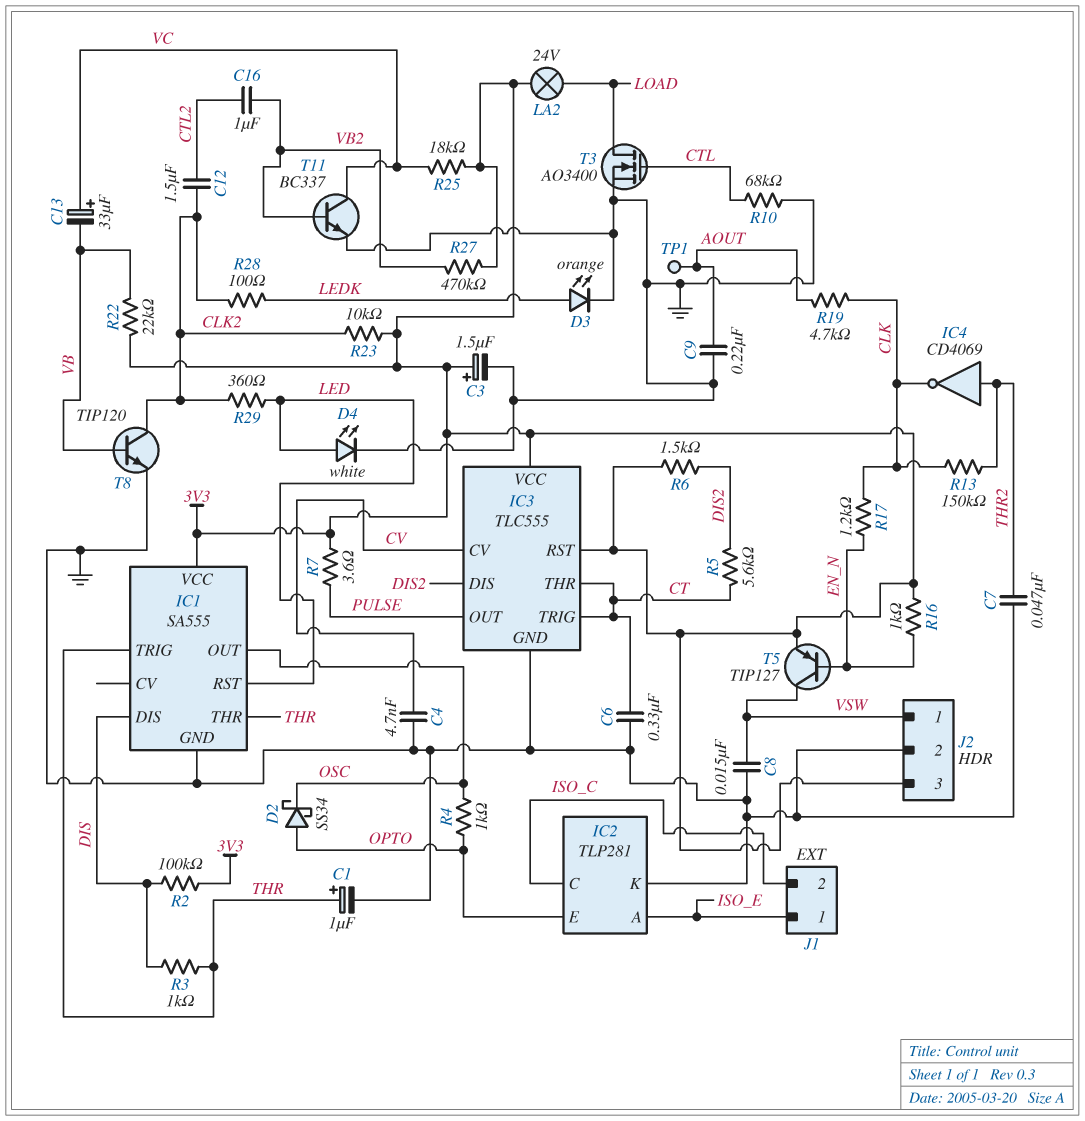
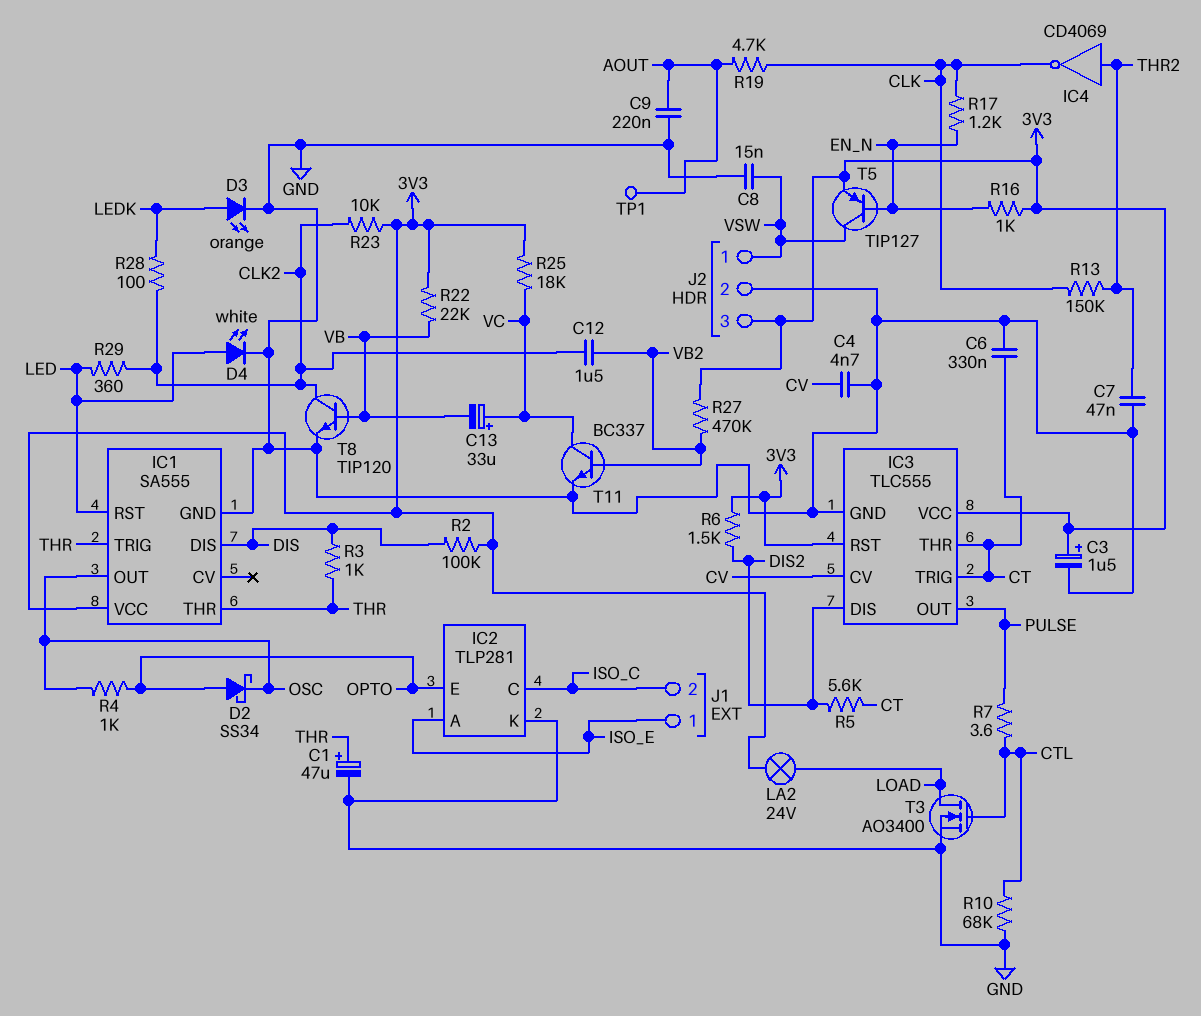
C1: 1uF (plus THR, minus GND) -> 47uF (plus THR, minus GND)
C12: 1.5uF (CLK2, CTL2) -> 1.5uF (CLK2, VB2)
C16: 1uF (CTL2, VB2) -> none
R7: 3.6 (3V3, PULSE) -> 3.6 (CTL, PULSE)

